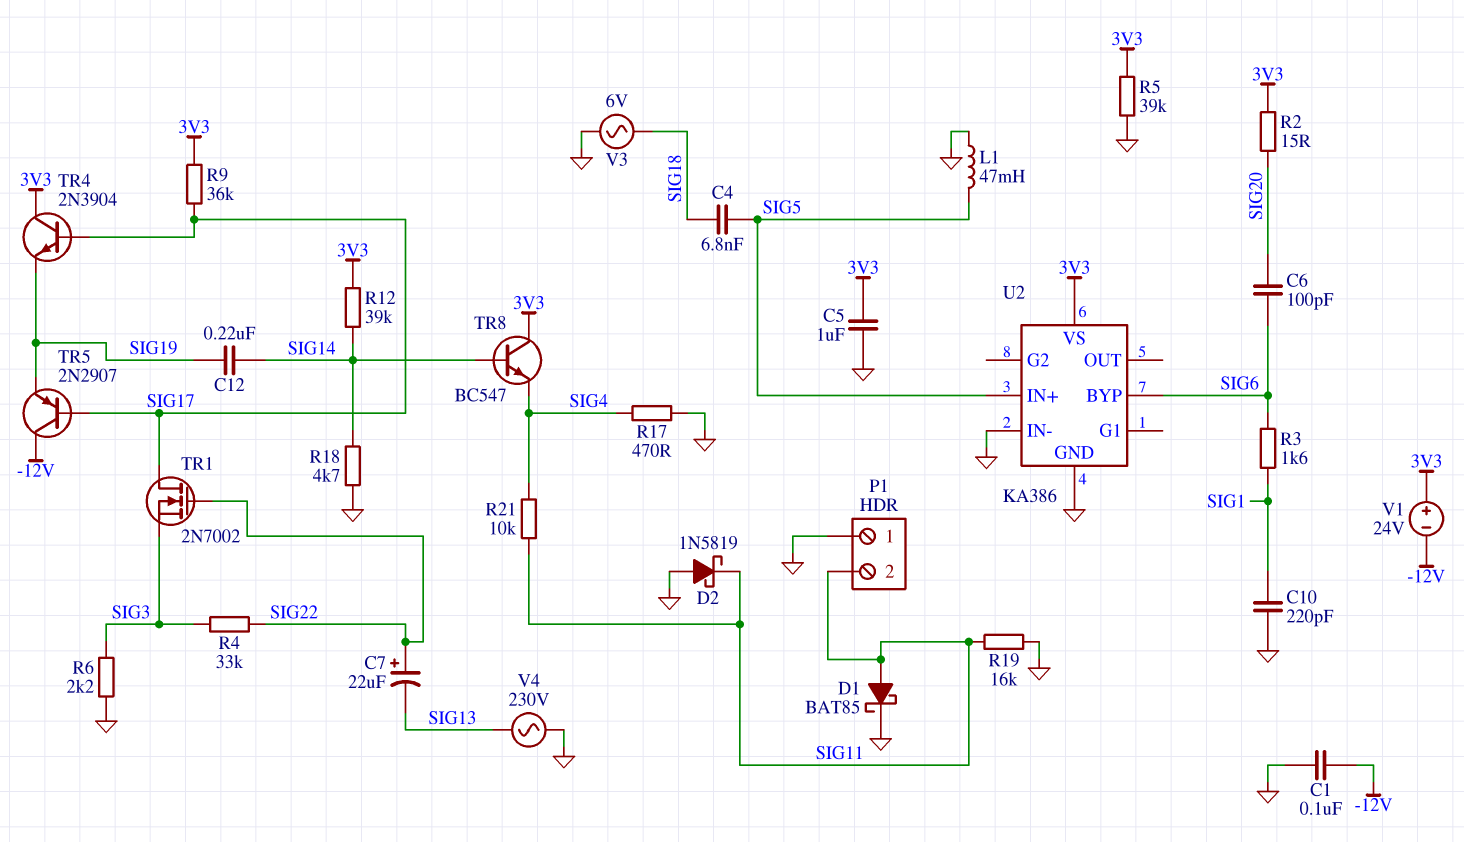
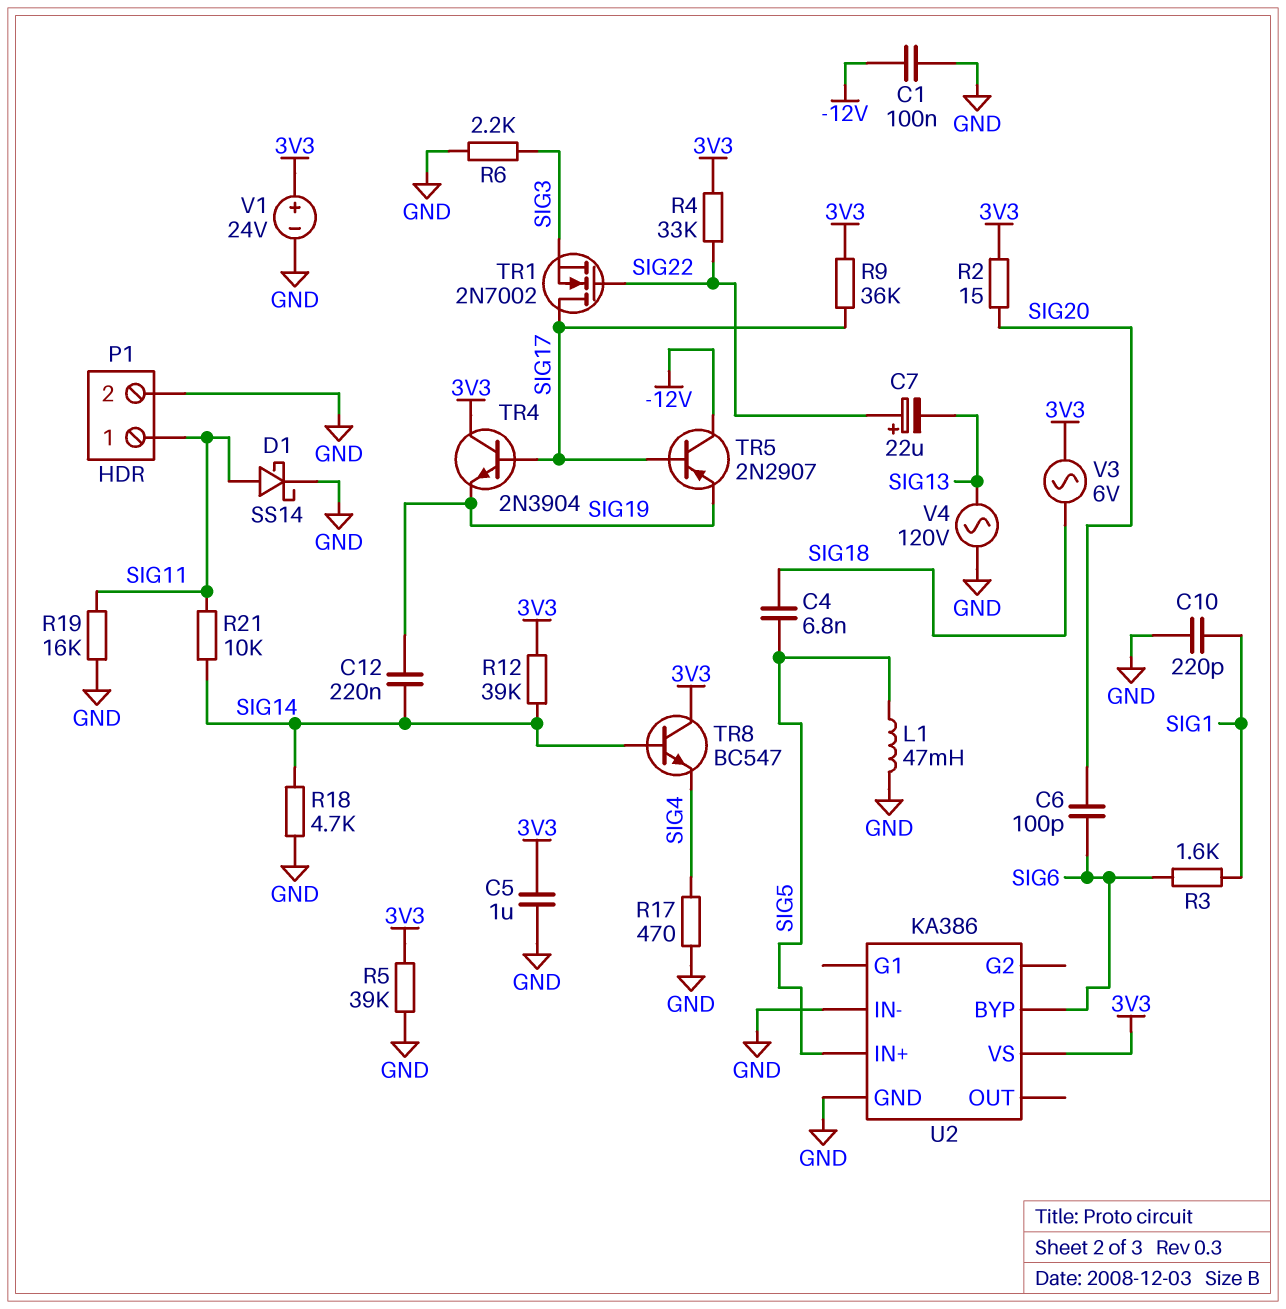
D1: schottky BAT85 (A SIG11, K GND) -> schottky SS14 (A SIG11, K GND)
D2: schottky 1N5819 (A GND, K SIG11) -> none
P1 pin 1: GND -> SIG11
P1 pin 2: SIG11 -> GND
R4: 33k (SIG3, SIG22) -> 33k (3V3, SIG22)
R21: 10k (SIG4, SIG11) -> 10k (SIG11, SIG14)
V1: 24V (plus 3V3, minus -12V) -> 24V (plus 3V3, minus GND)
V3: AC 6V (GND, SIG18) -> AC 6V (3V3, SIG18)
V4: AC 230V (GND, SIG13) -> AC 120V (GND, SIG13)

